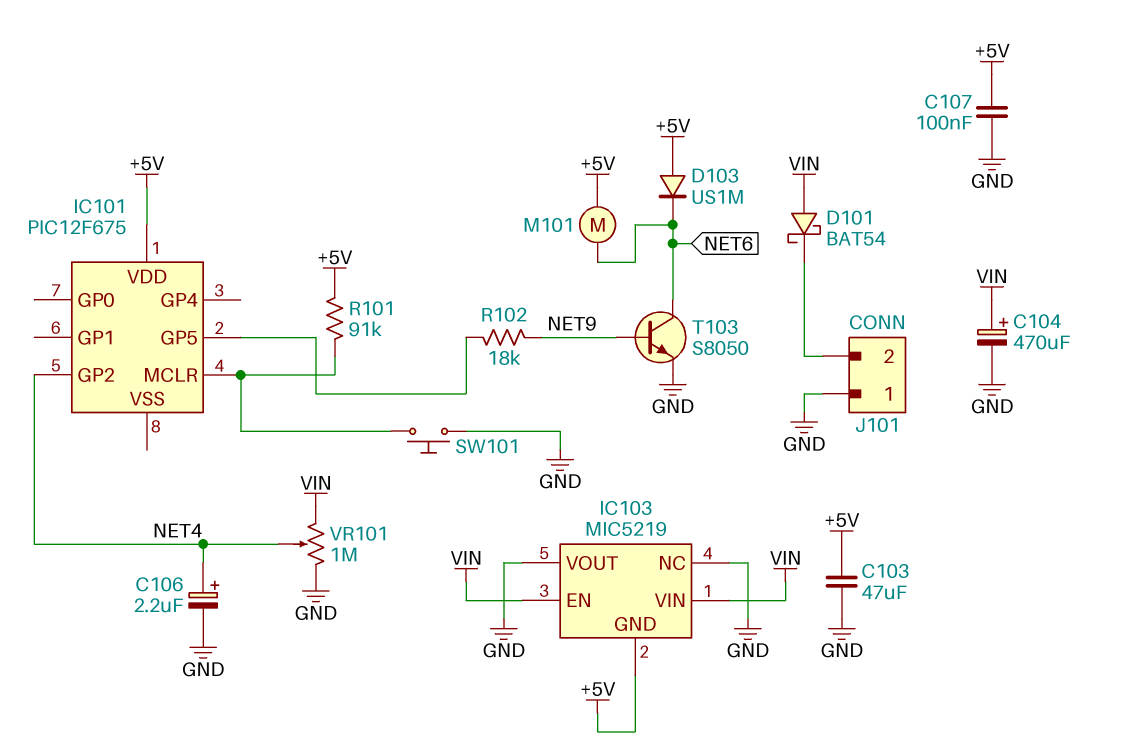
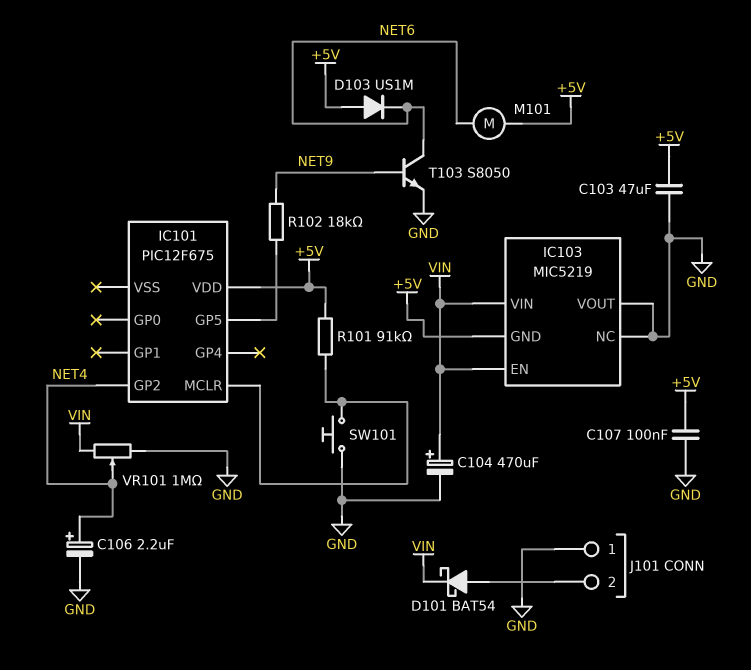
D101: schottky BAT54 (A VIN, K J101/2) -> schottky BAT54 (A J101/2, K VIN)

